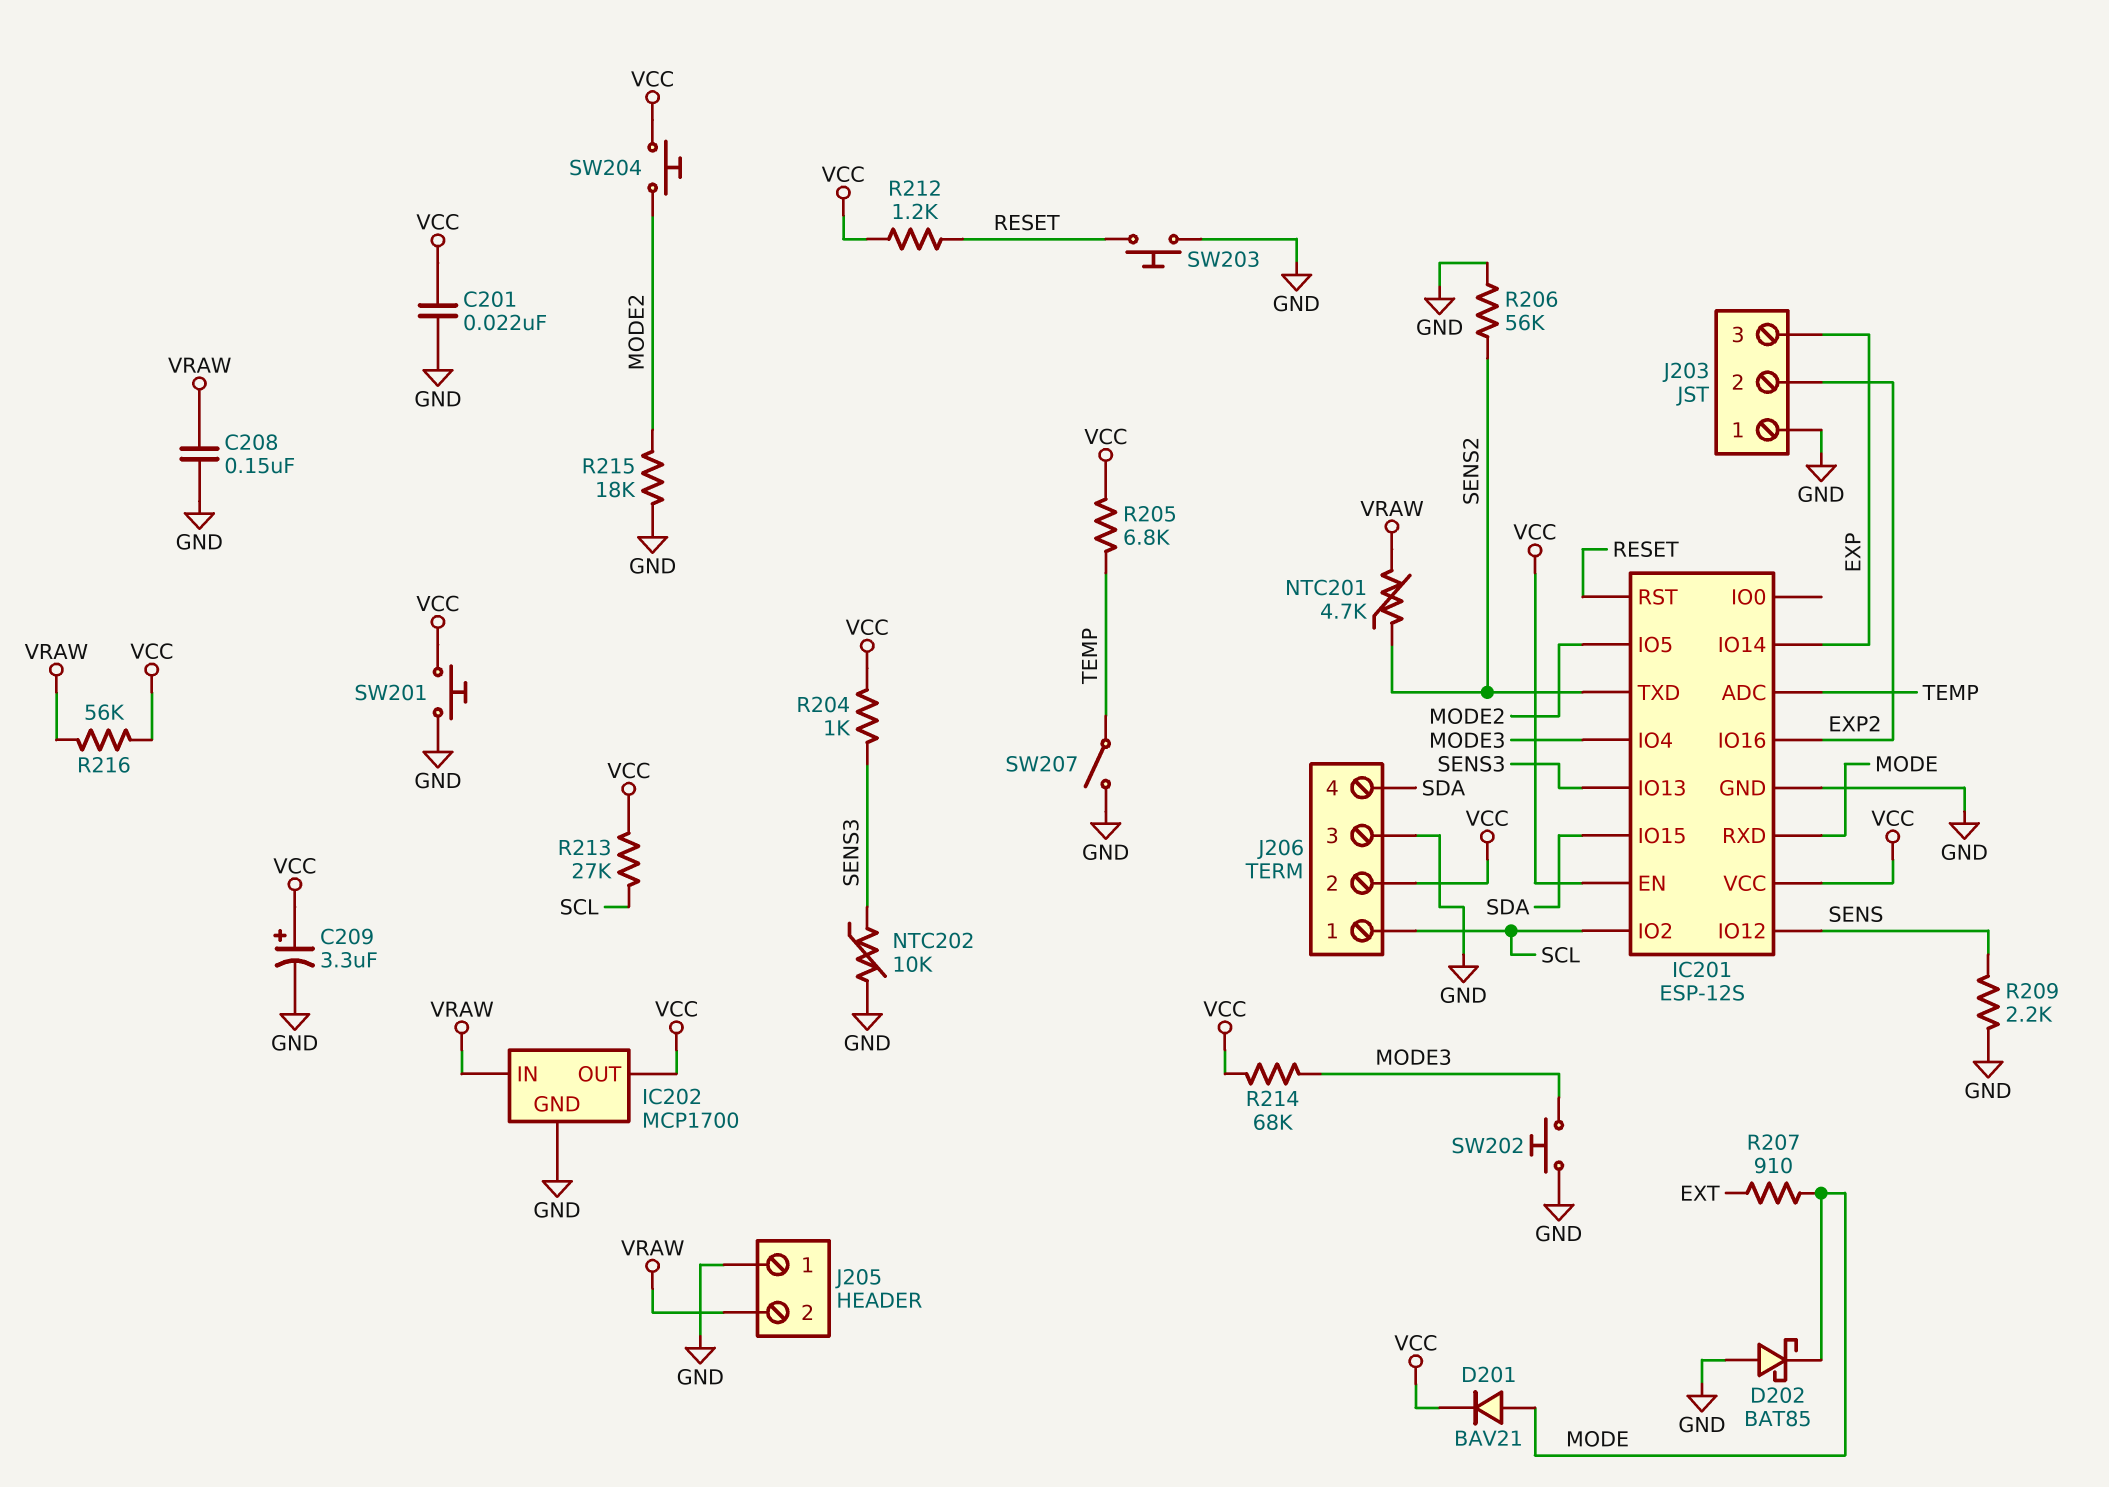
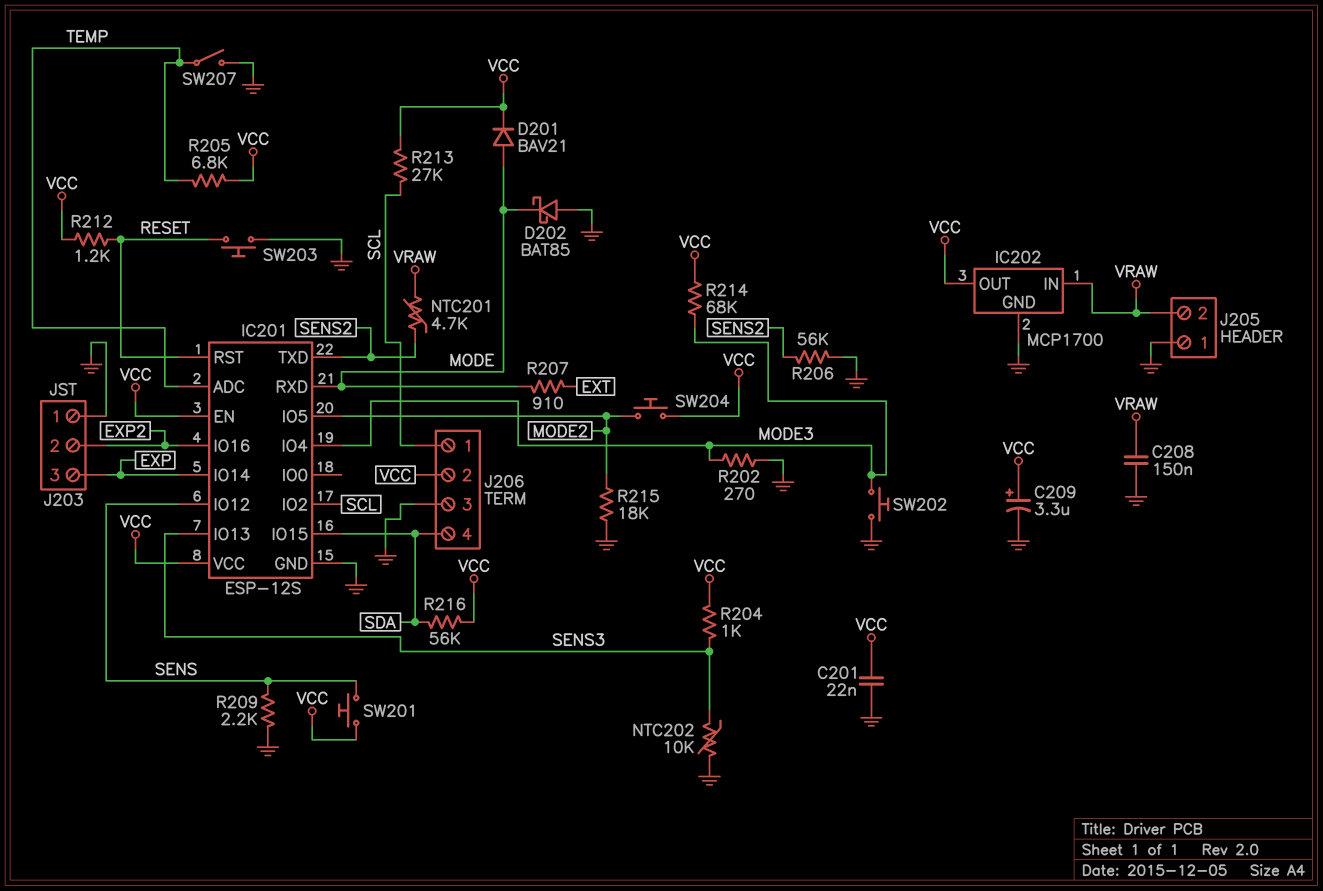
R202: none -> 270 (GND, MODE3)
R216: 56k (VCC, VRAW) -> 56k (SDA, VCC)
SW201: button (GND, VCC) -> button (SENS, VCC)

